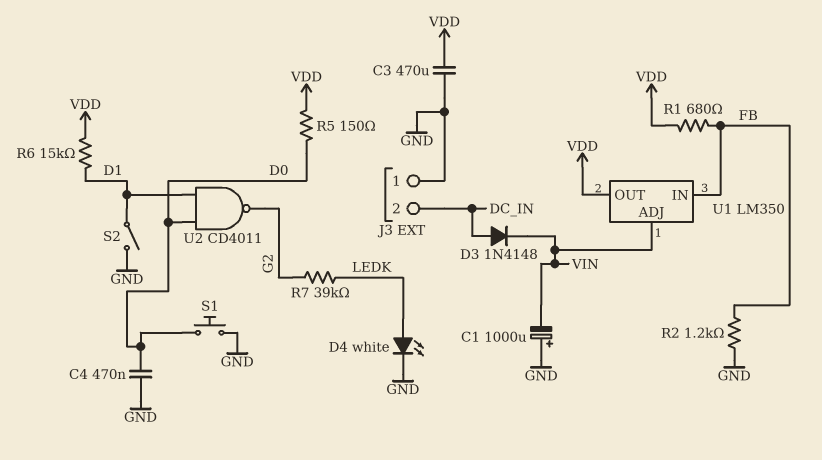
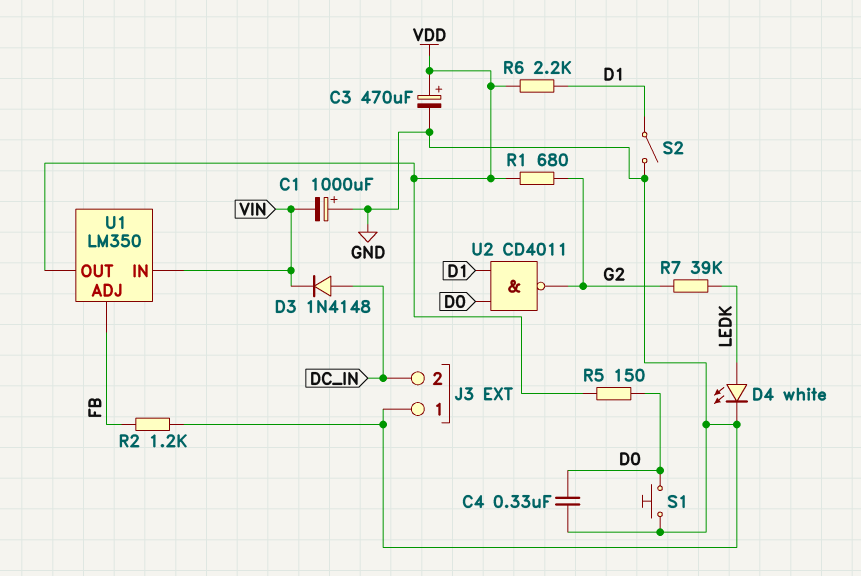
C3: 470uF (GND, VDD) -> 470uF (plus VDD, minus GND)
C4: 470nF (D0, GND) -> 330nF (D0, GND)
R1: 680 (FB, VDD) -> 680 (G2, VDD)
R6: 15k (D1, VDD) -> 2.2k (D1, VDD)
U1 pin ADJ: VIN -> FB
U1 pin IN: FB -> VIN

